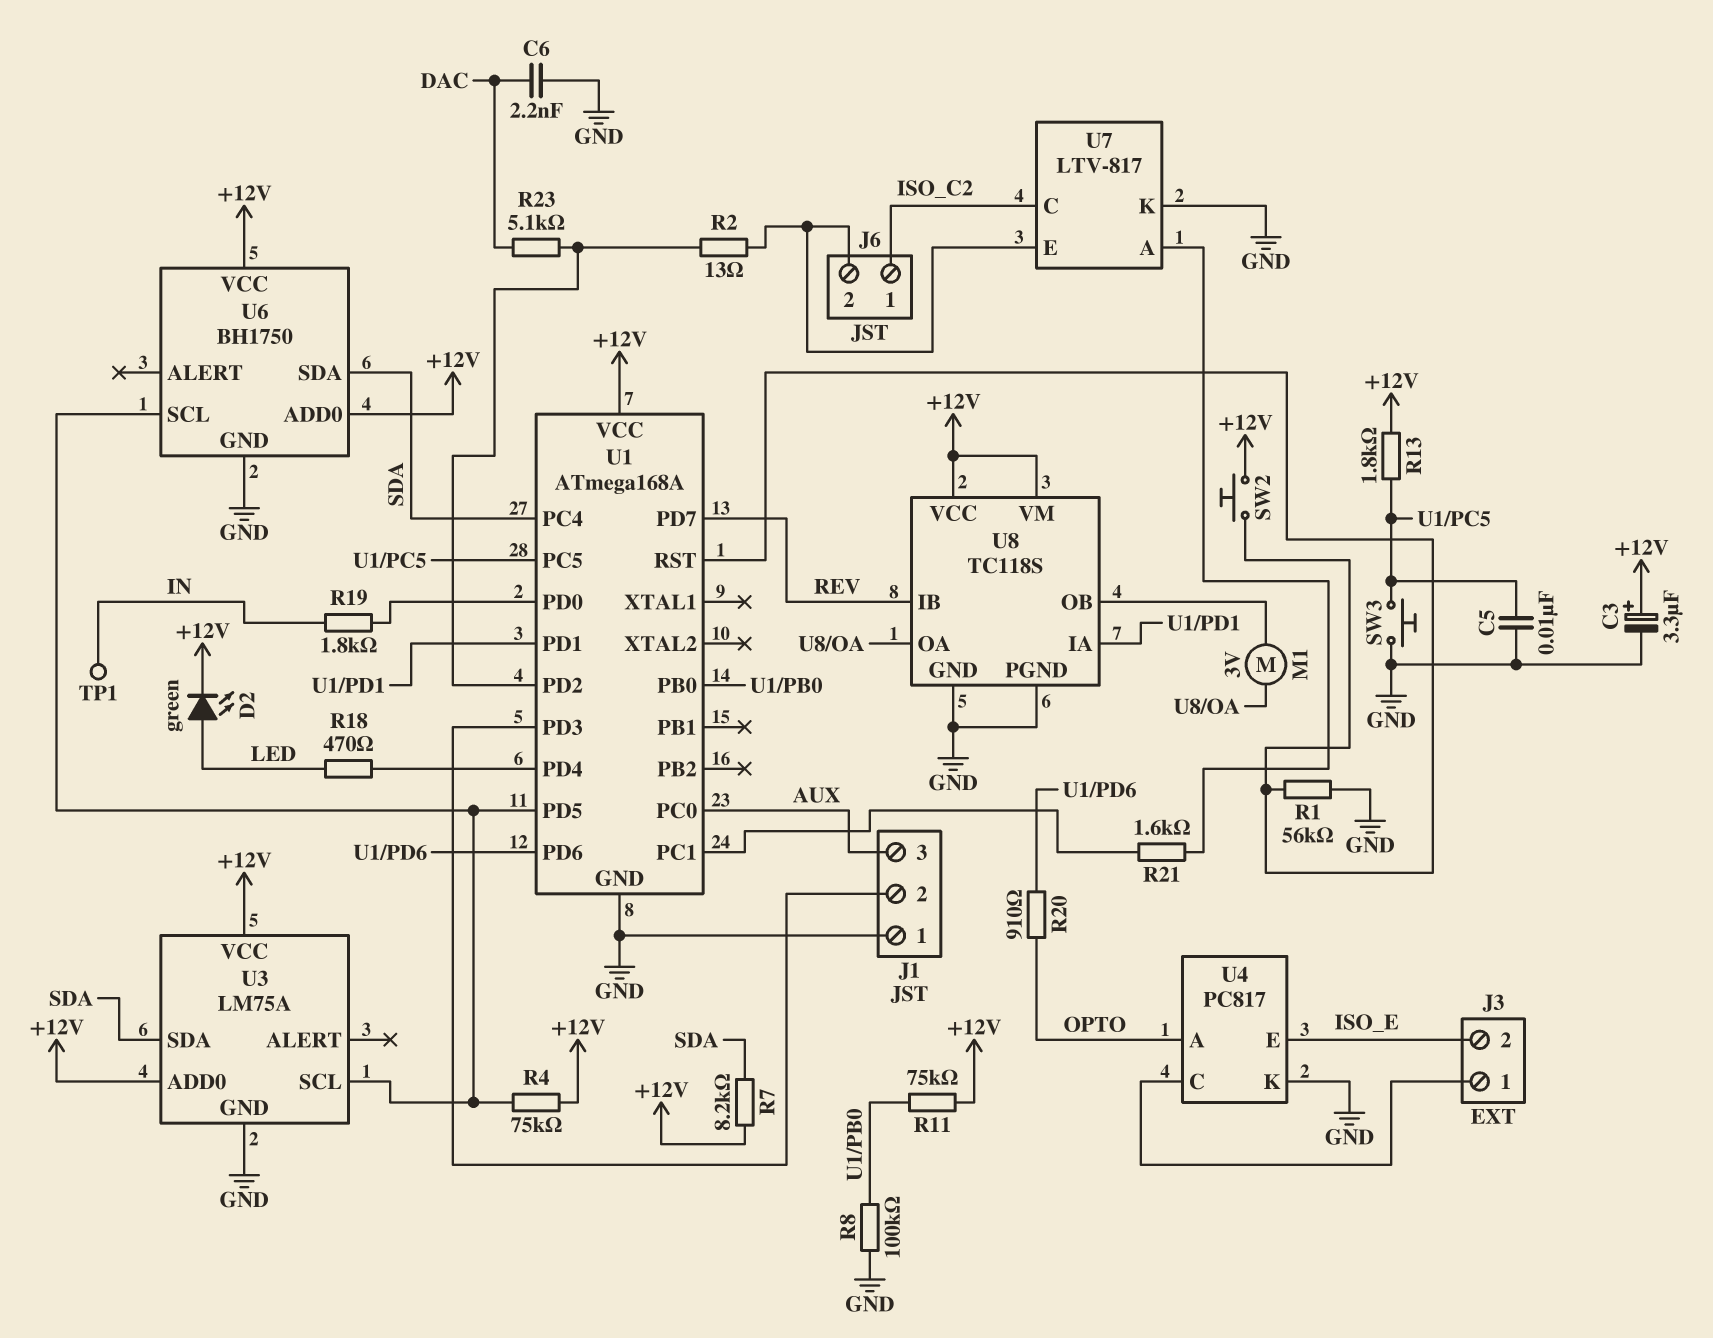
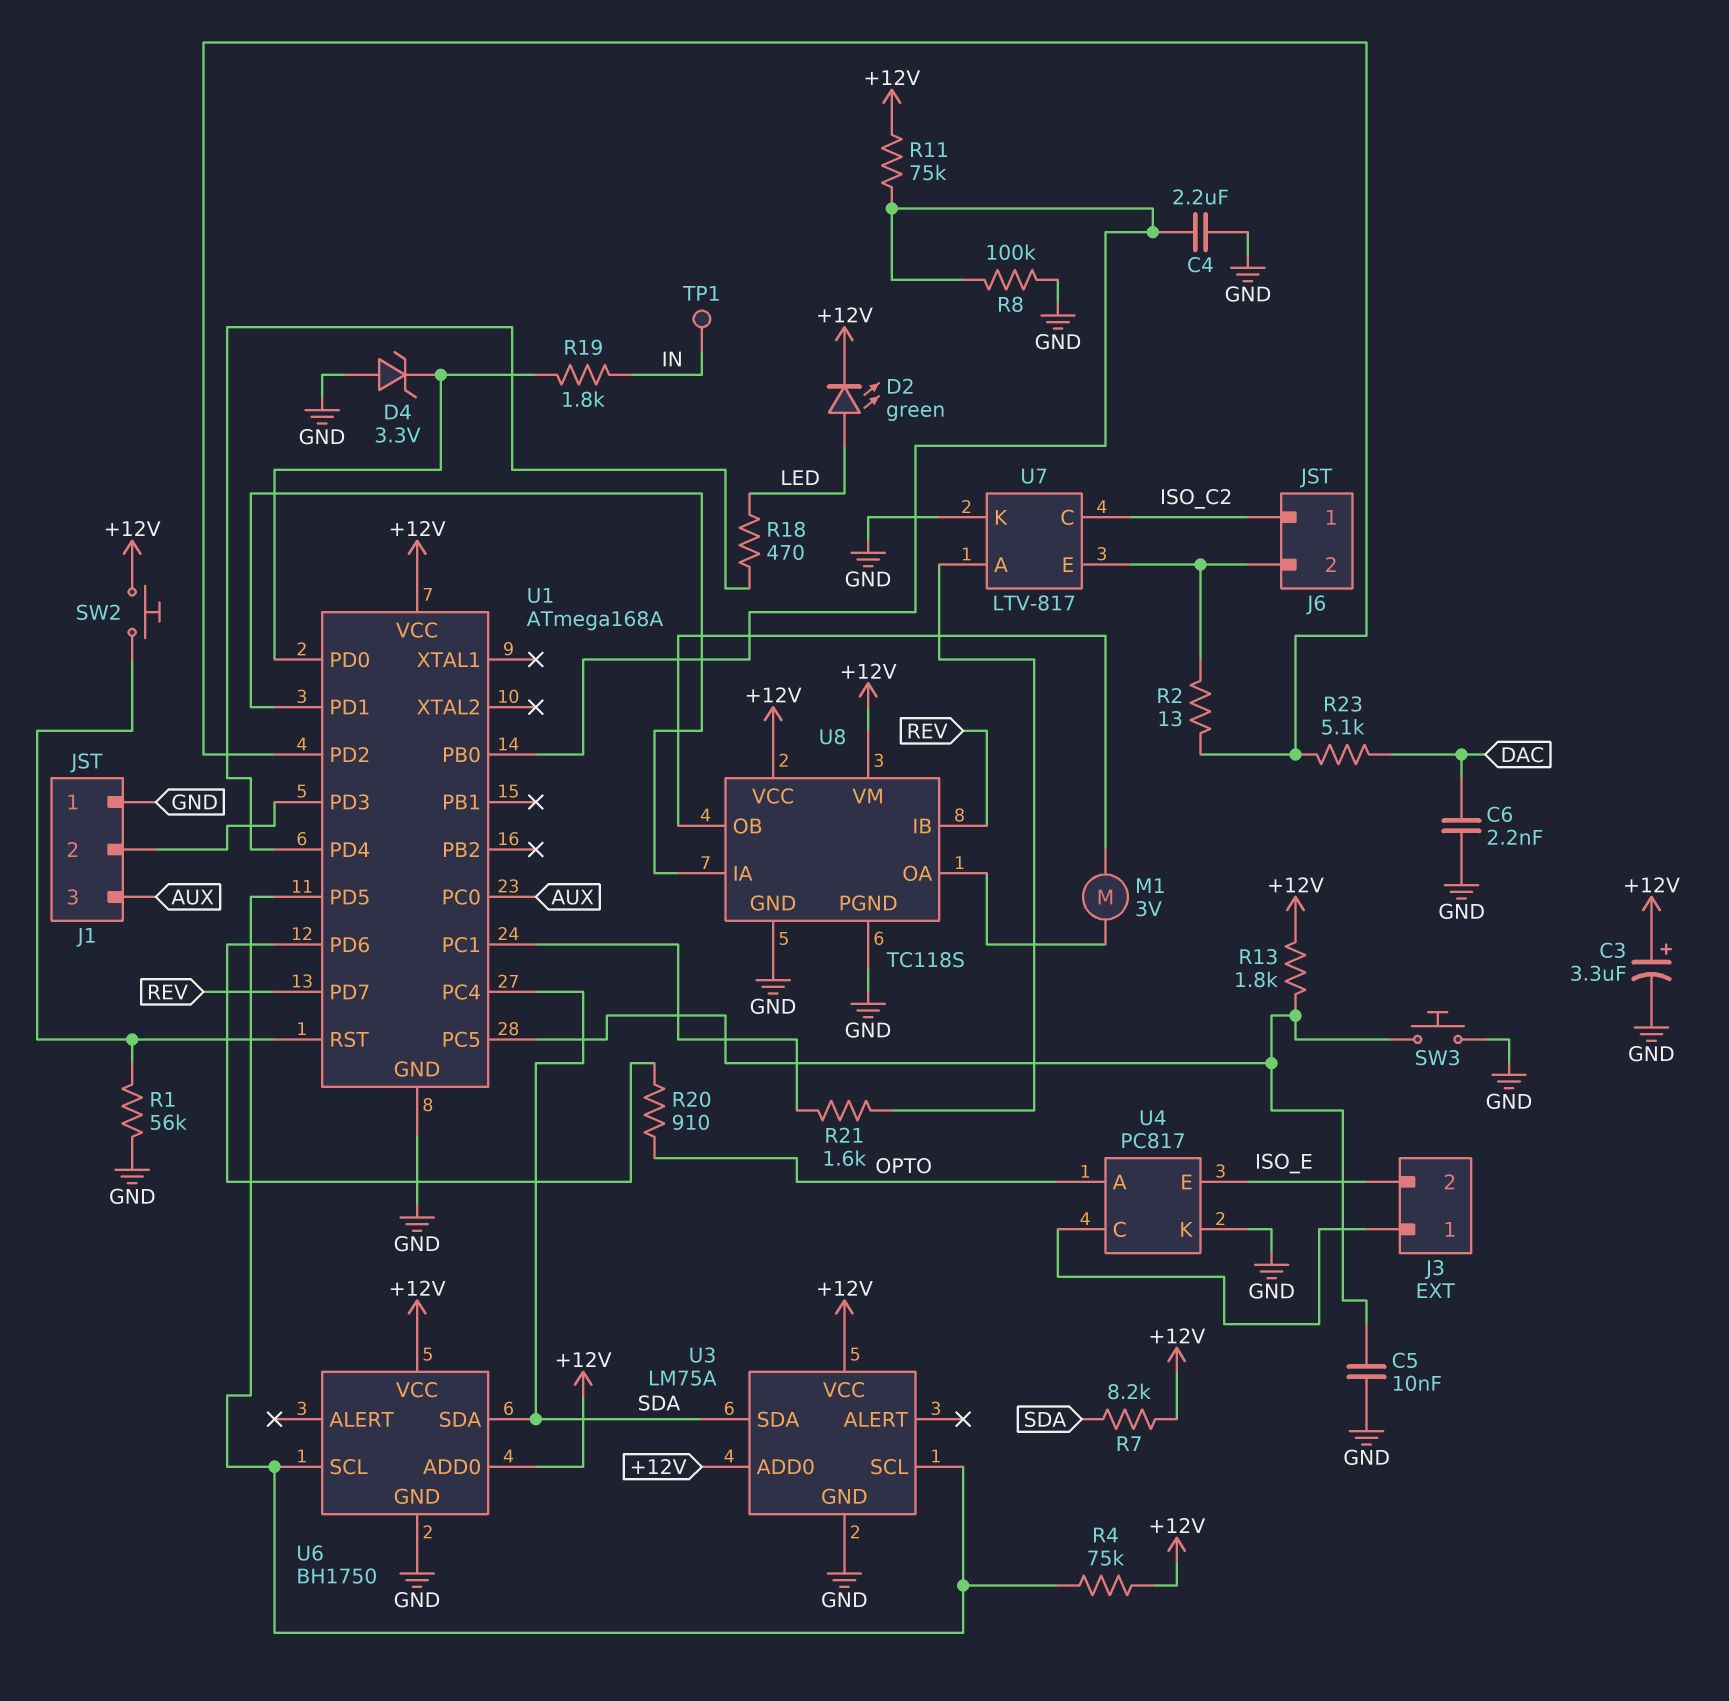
C4: none -> 2.2uF (GND, U1/PB0)
D4: none -> zener 3.3V (A GND, K U1/PD0)

